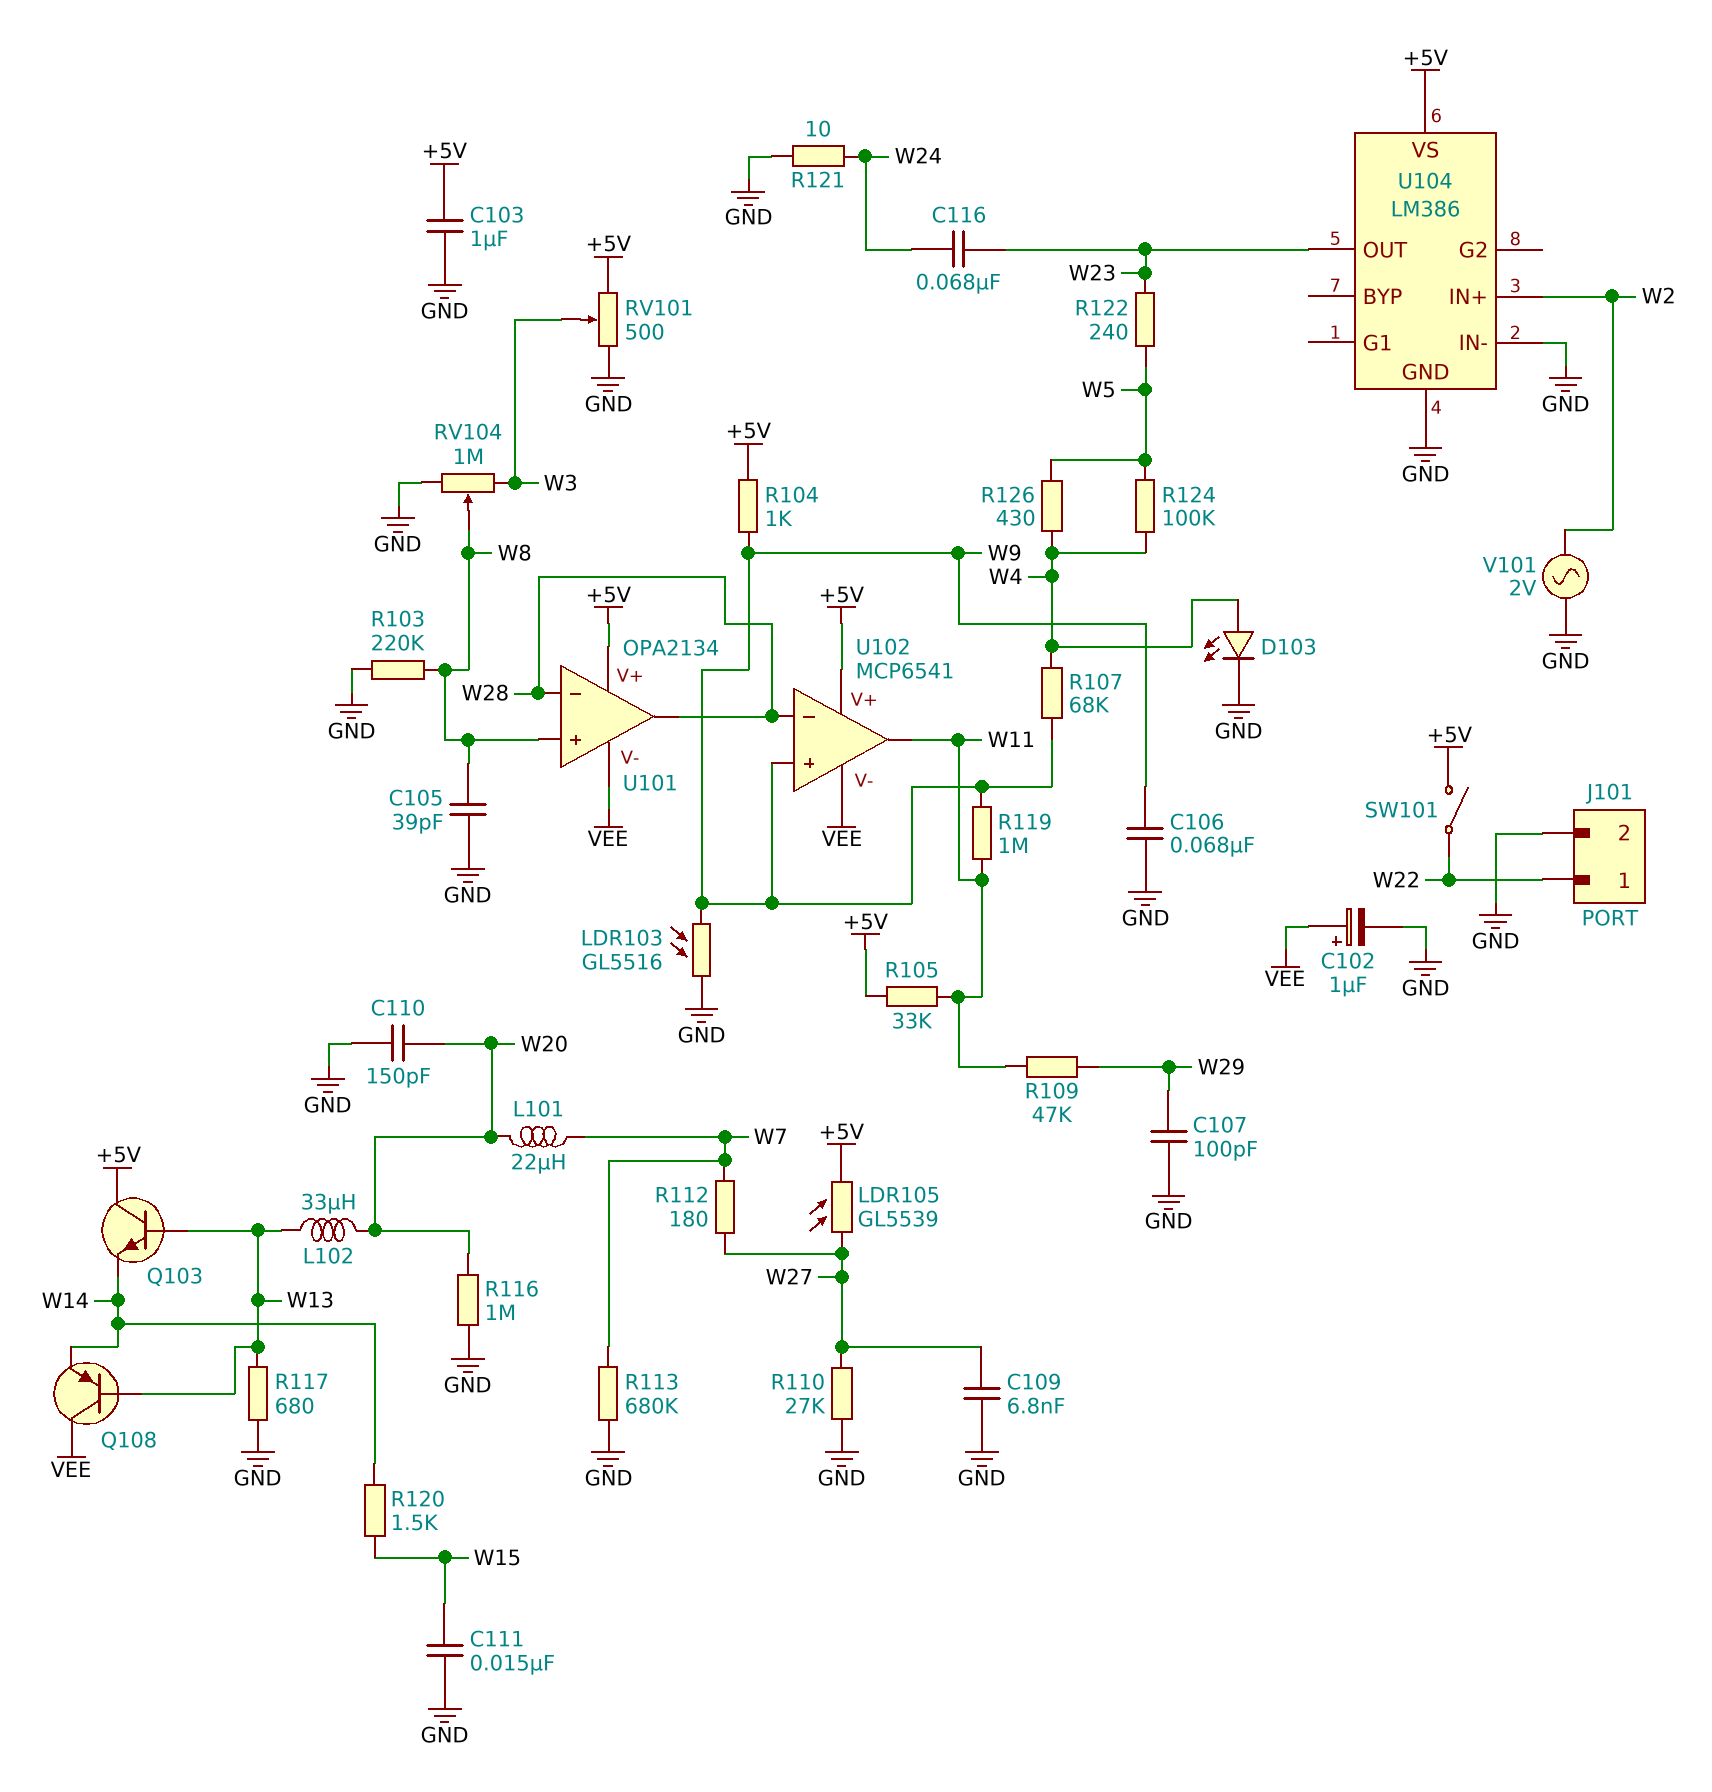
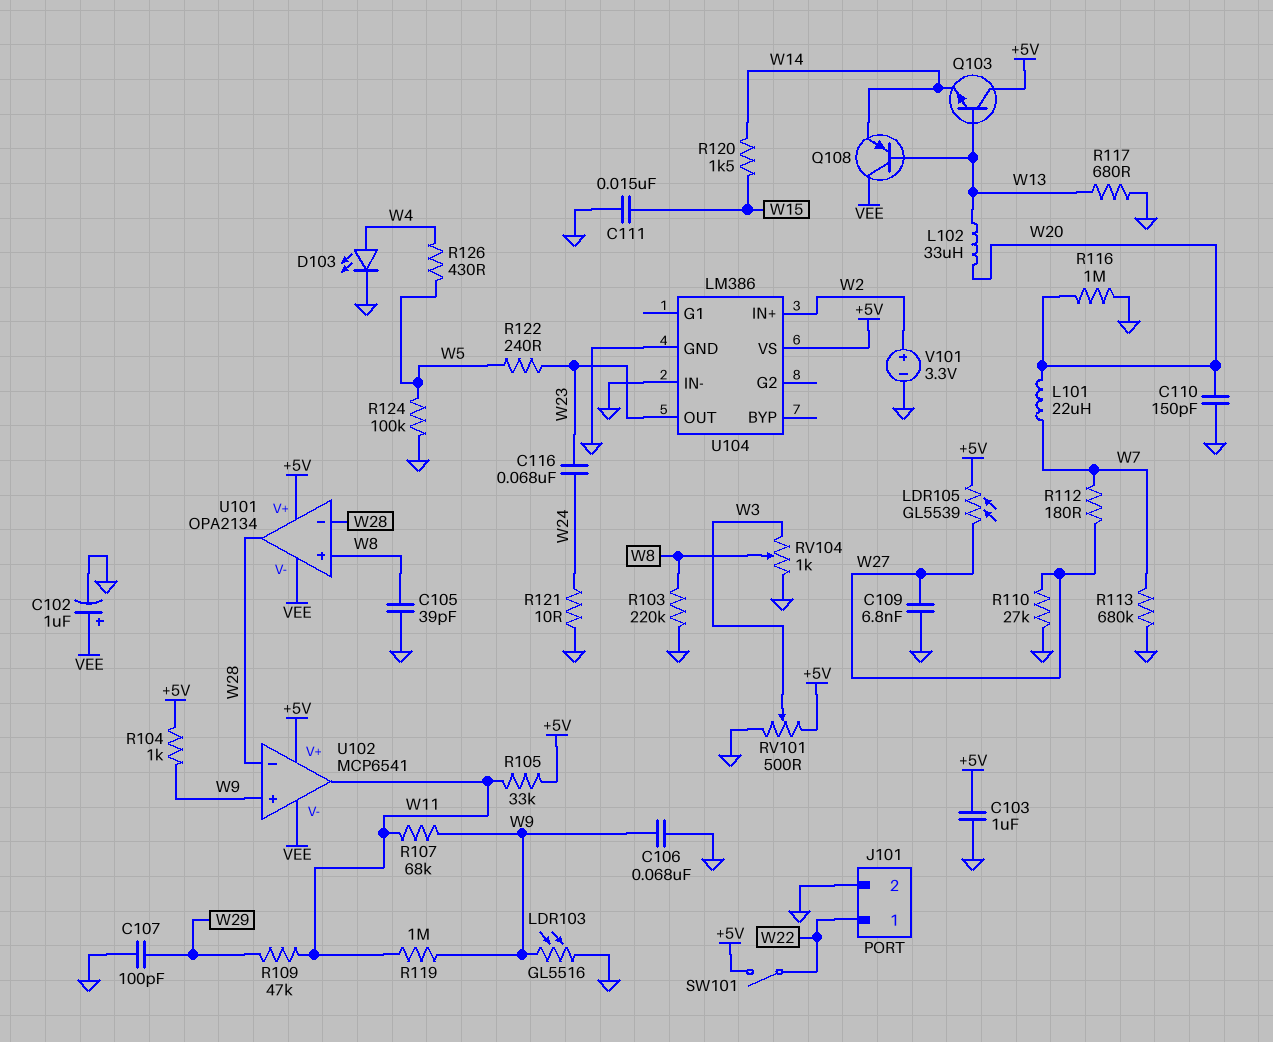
R107: 68k (W4, W9) -> 68k (W9, W11)
R124: 100k (W4, W5) -> 100k (GND, W5)
RV104: 1M (GND, W3, wiper W8) -> 1k (GND, W3, wiper W8)
V101: AC 2V (GND, W2) -> 3.3V (plus W2, minus GND)

